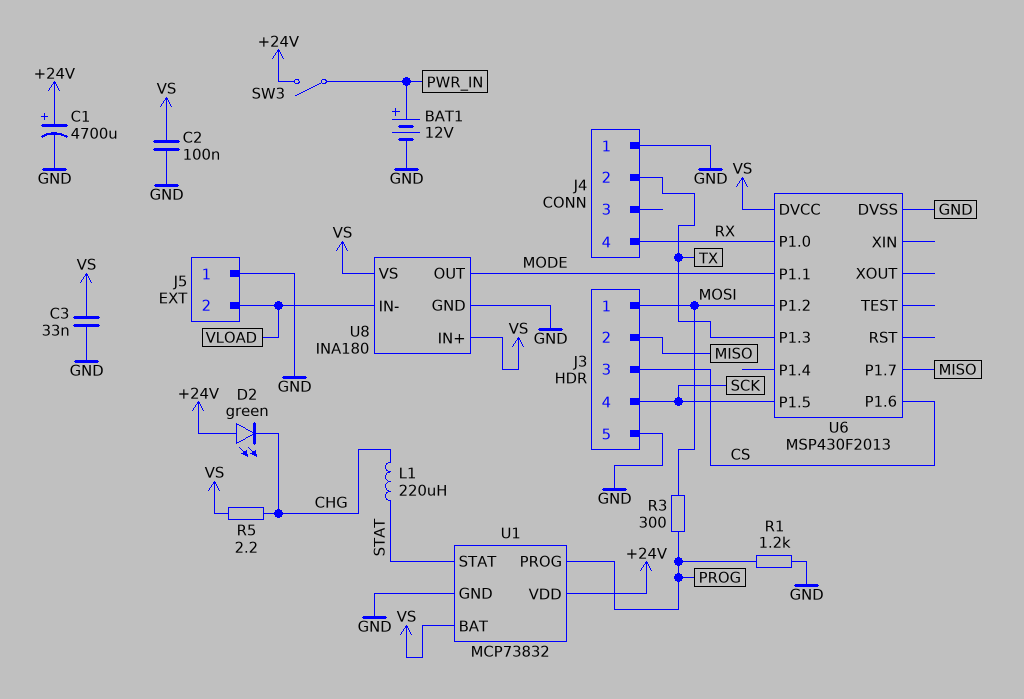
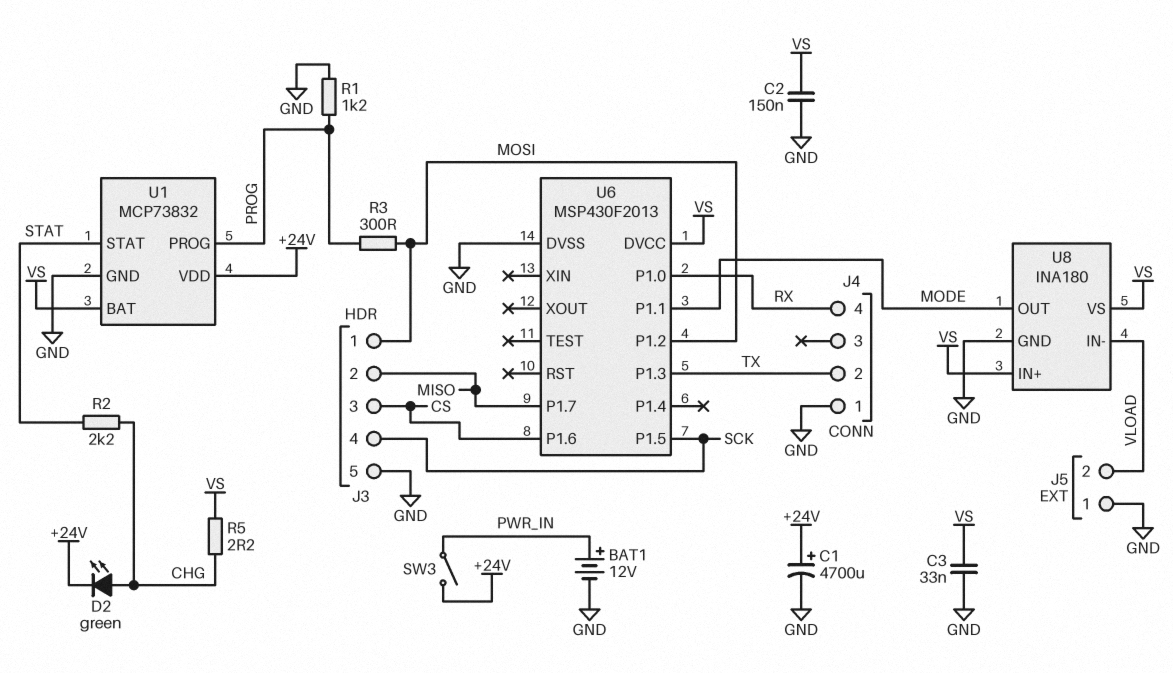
C2: 100nF (GND, VS) -> 150nF (GND, VS)
D2: LED green (A +24V, K CHG) -> LED green (A CHG, K +24V)
L1: 220uH (CHG, STAT) -> none
R2: none -> 2.2k (CHG, STAT)

